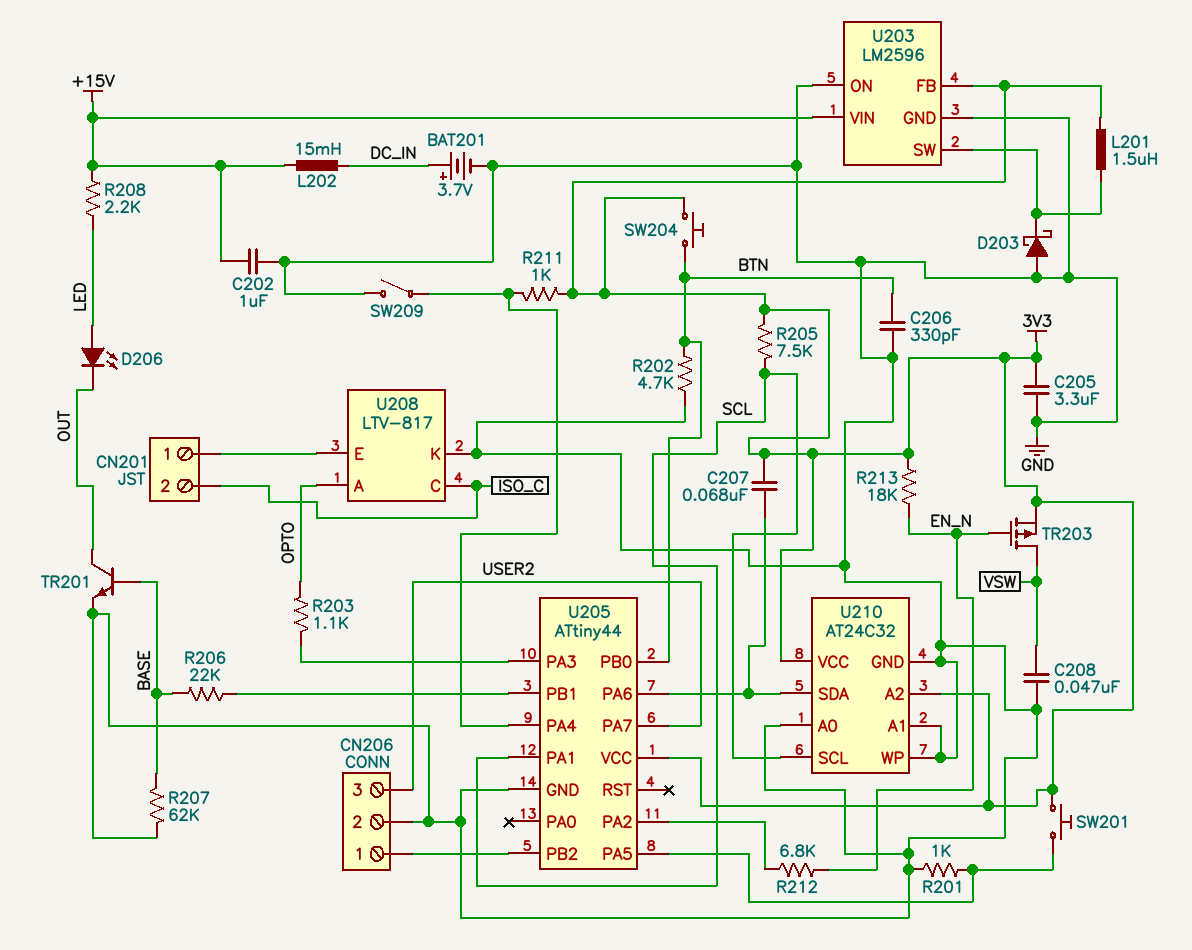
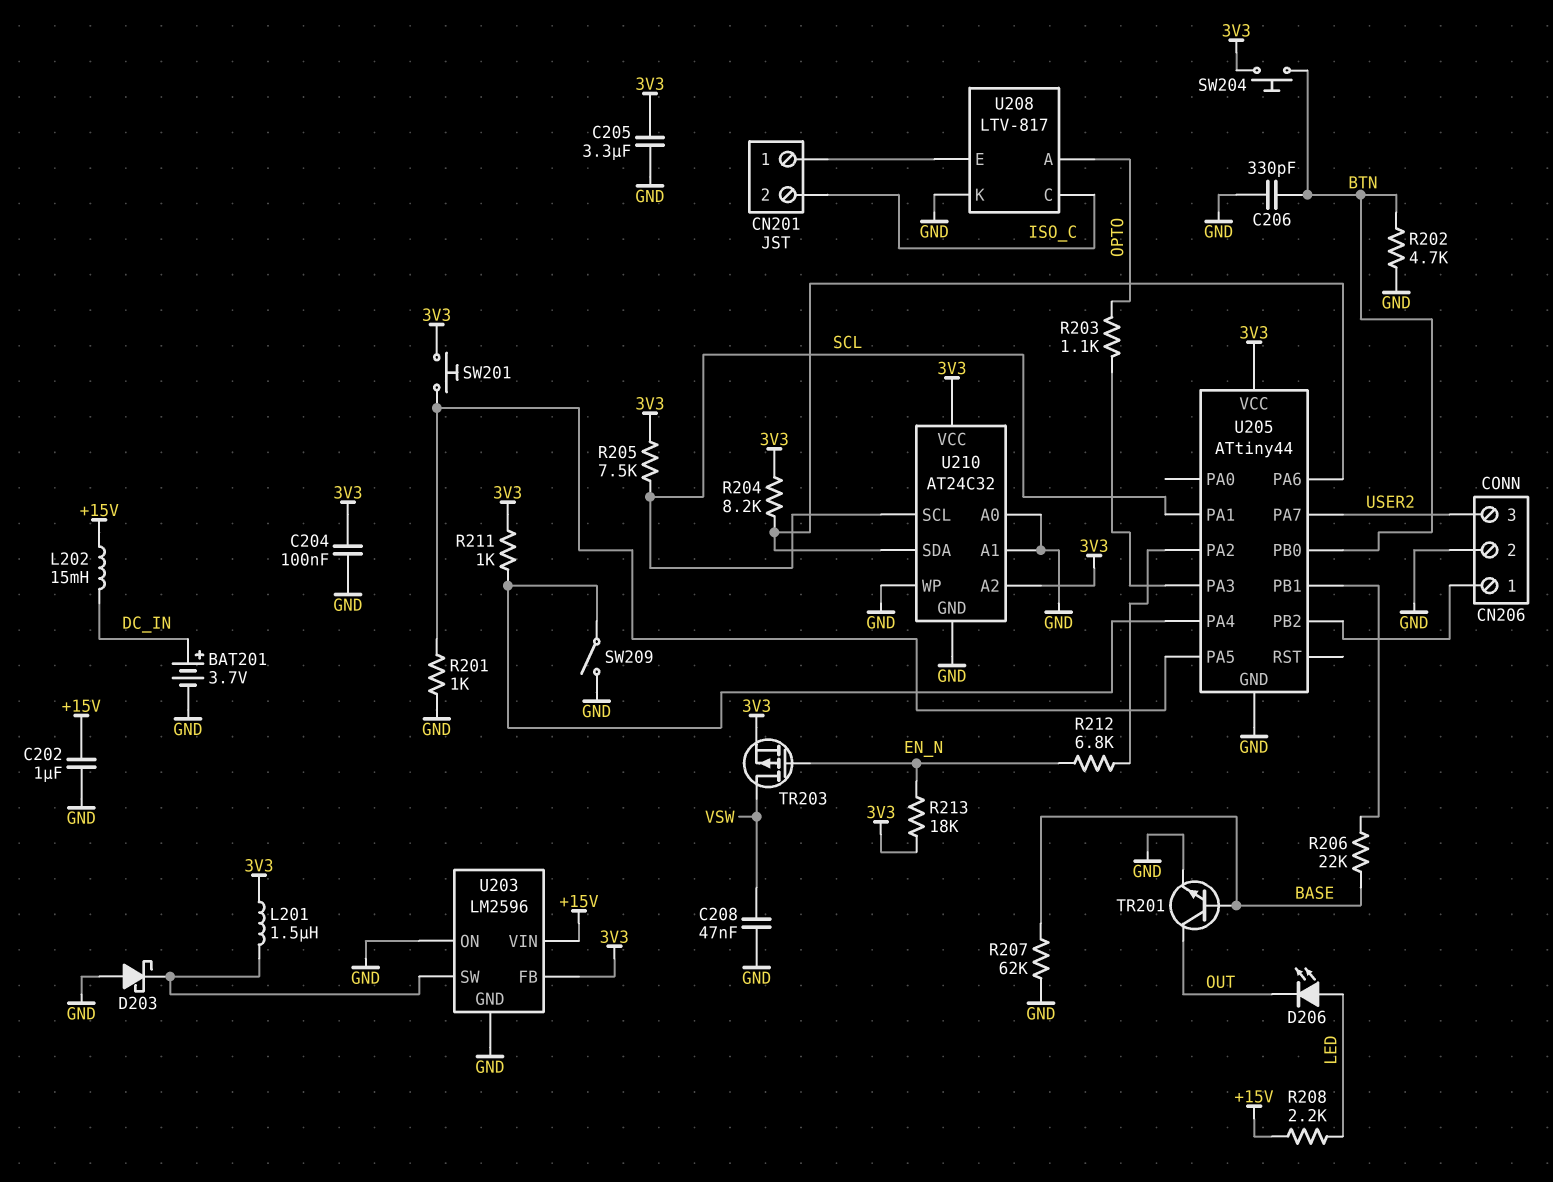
C204: none -> 100nF (3V3, GND)
C207: 68nF (3V3, U205/PA6) -> none
R204: none -> 8.2k (3V3, U205/PA6)

